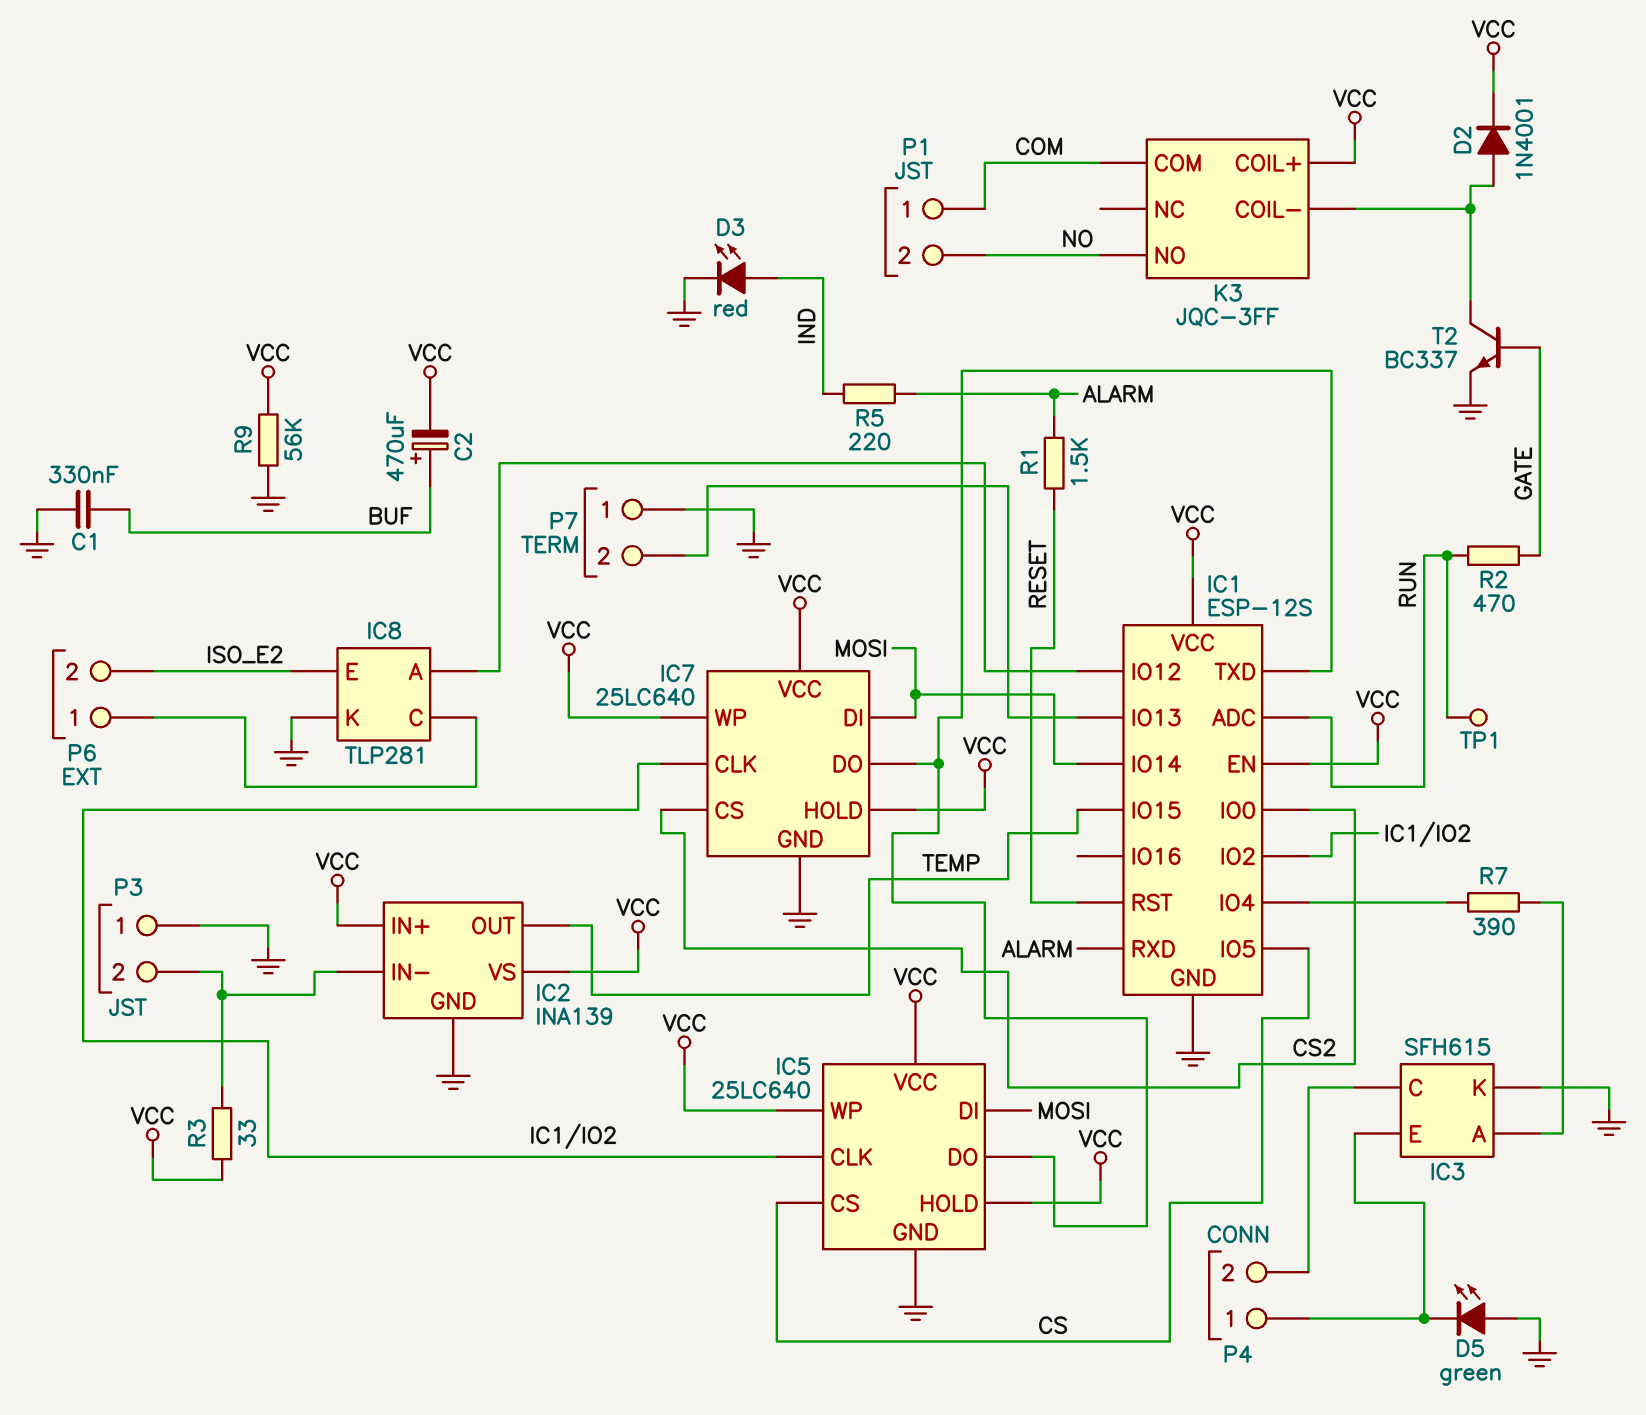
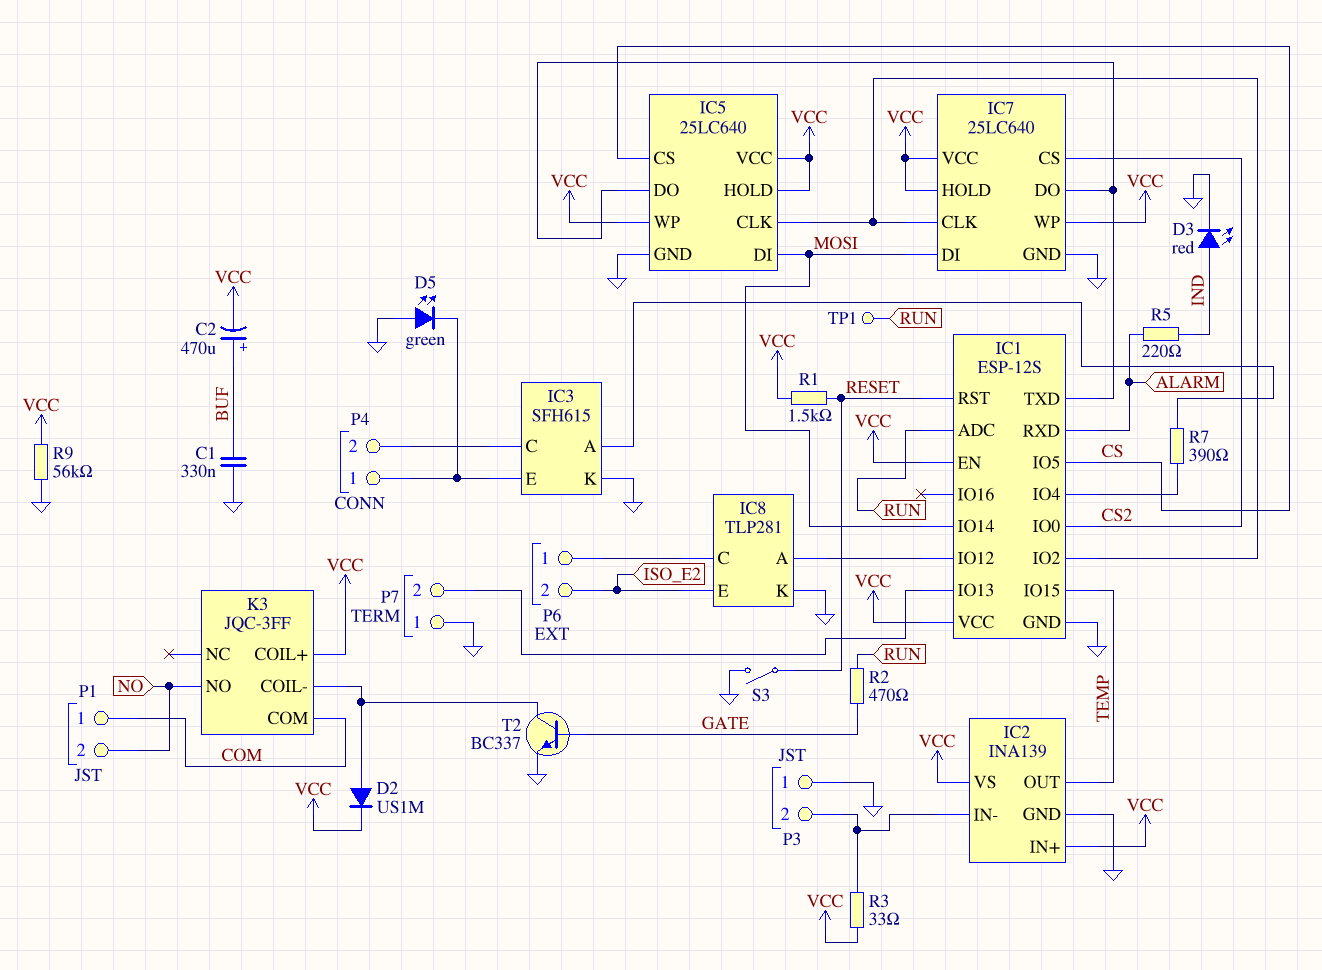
D2: diode 1N4001 (A K3/COIL-, K VCC) -> diode US1M (A K3/COIL-, K VCC)
R1: 1.5k (ALARM, RESET) -> 1.5k (RESET, VCC)
S3: none -> switch (GND, RESET)

